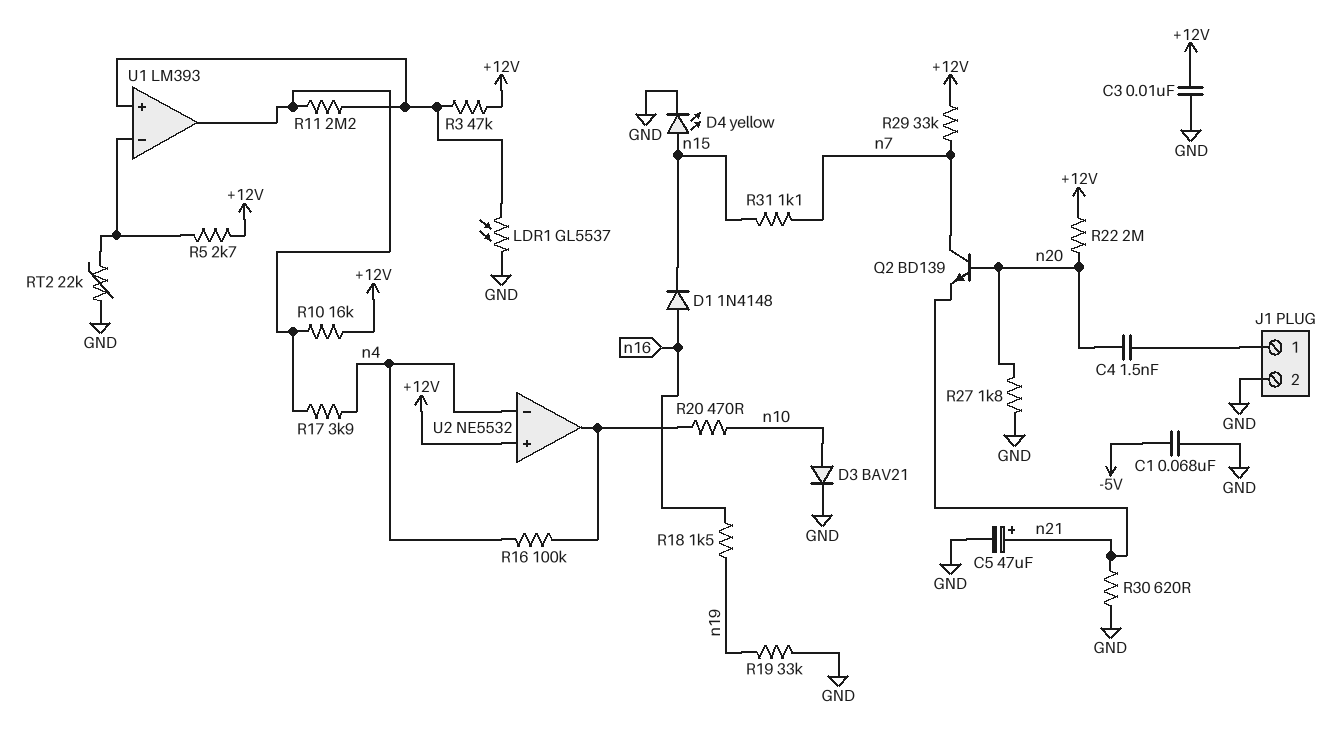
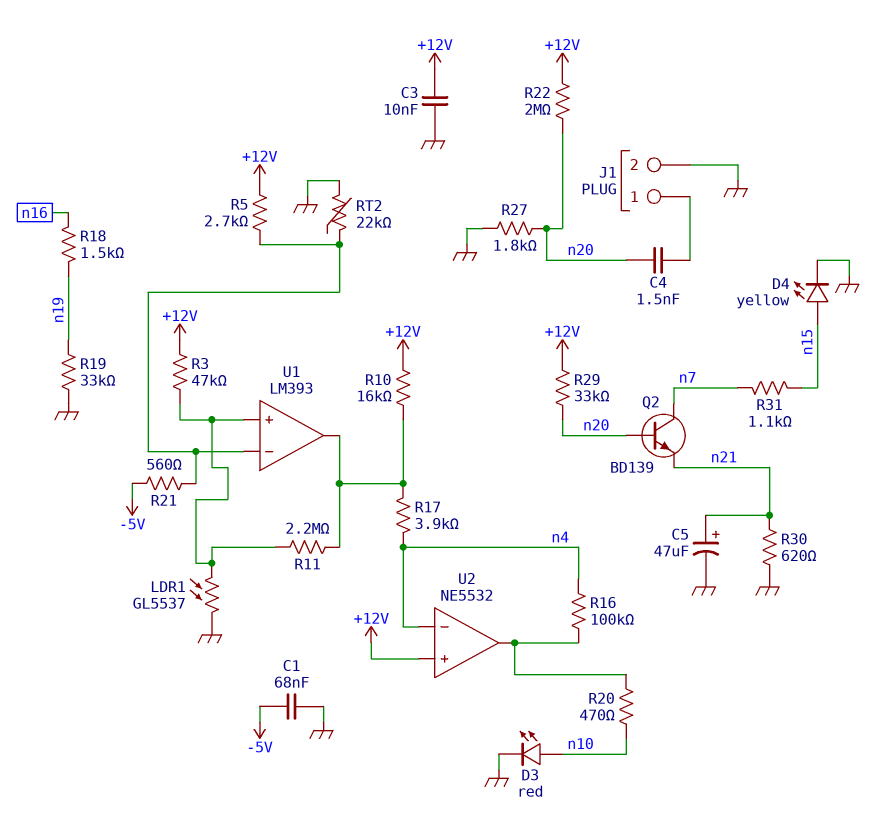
D1: diode 1N4148 (A n16, K n15) -> none
D3: diode BAV21 (A n10, K GND) -> LED red (A n10, K GND)
R21: none -> 560 (-5V, U1/in-)
R29: 33k (+12V, n7) -> 33k (+12V, n20)

